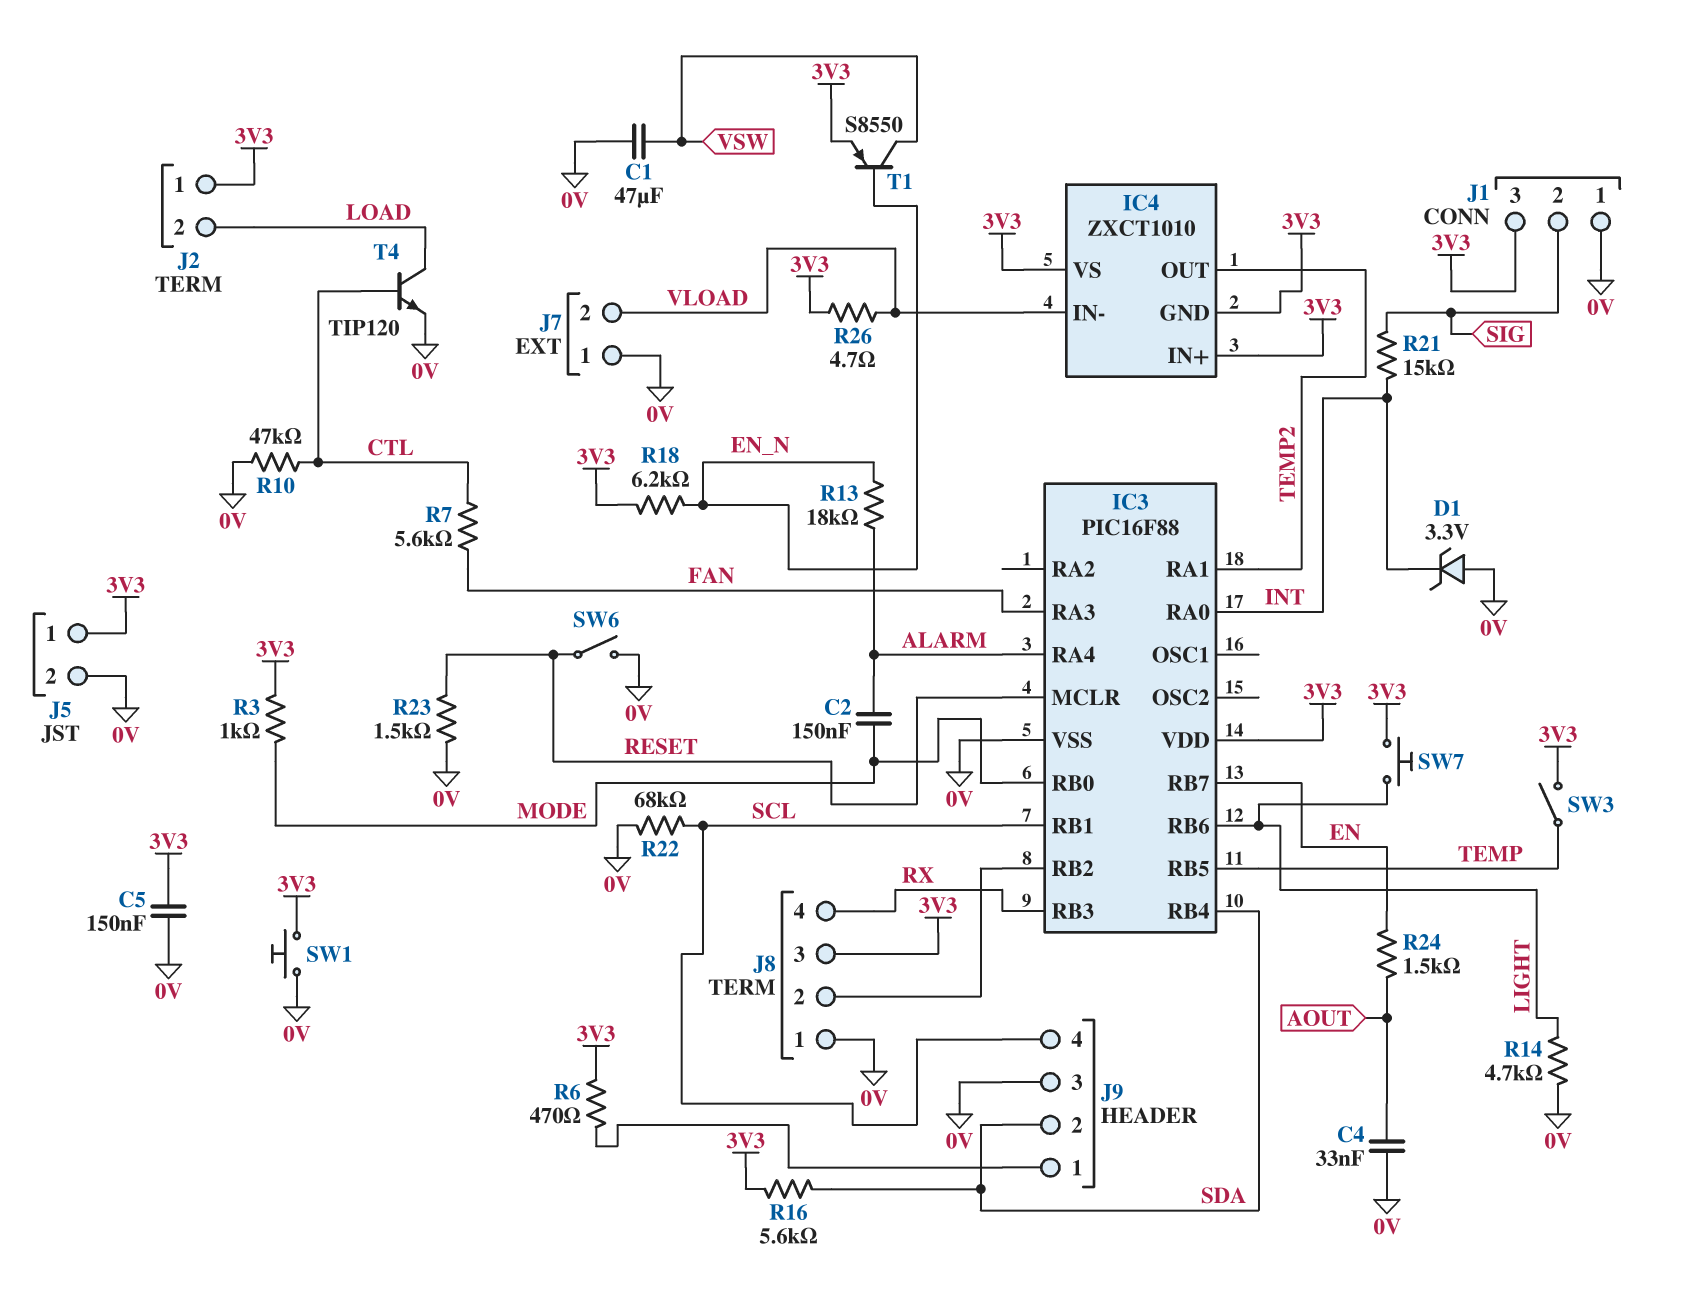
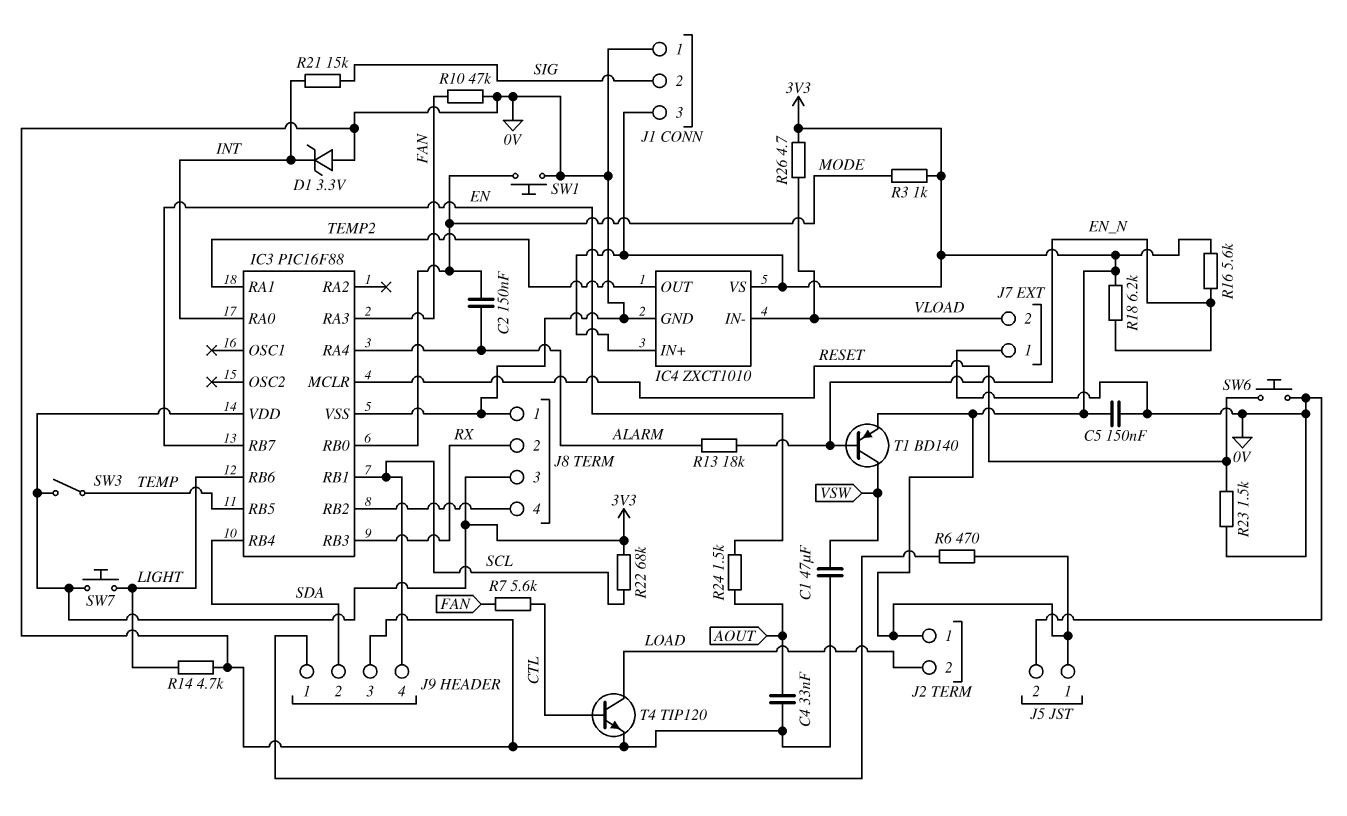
IC4 pin GND: 3V3 -> 0V
J8 pin 2: IC3/RB2 -> RX
J8 pin 4: RX -> IC3/RB2
R10: 47k (0V, CTL) -> 47k (0V, FAN)
R16: 5.6k (3V3, SDA) -> 5.6k (3V3, EN_N)
R22: 68k (0V, SCL) -> 68k (3V3, SCL)
SW1: button (0V, 3V3) -> button (0V, MODE)
SW6: switch (0V, RESET) -> button (0V, RESET)
T1: PNP S8550 (B EN_N, C VSW, E 3V3) -> PNP BD140 (B EN_N, C VSW, E 3V3)

